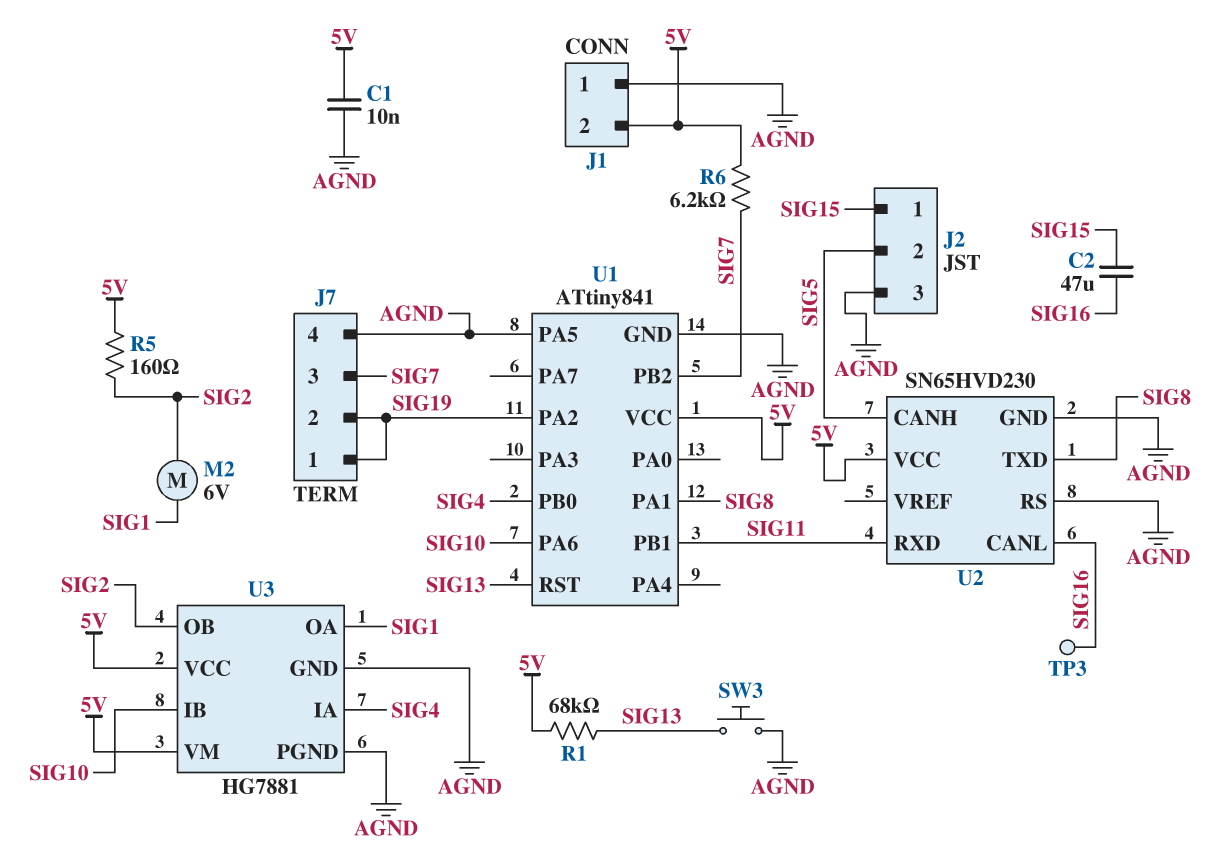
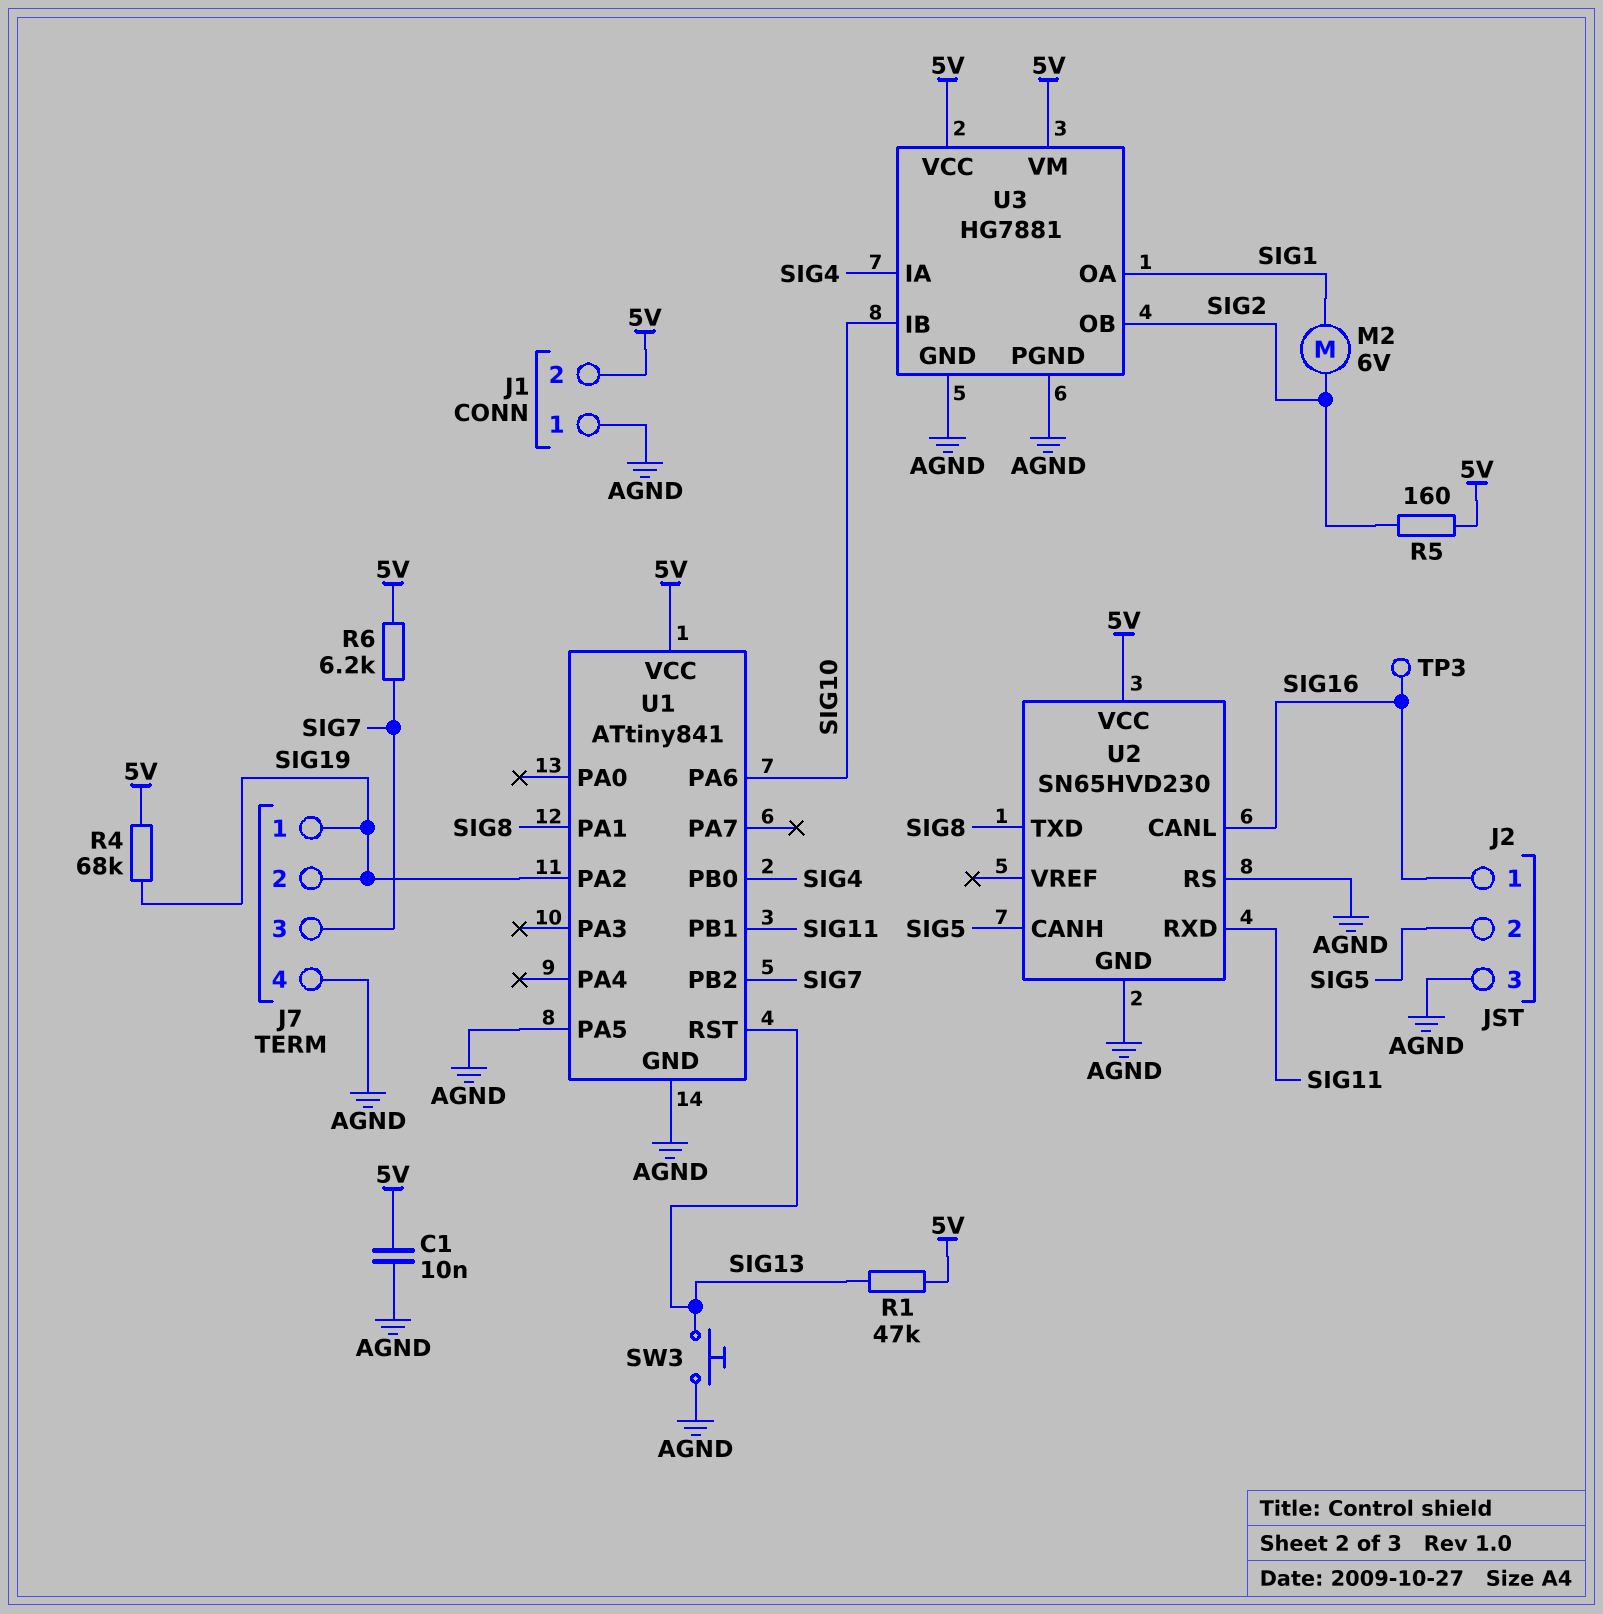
C2: 47uF (SIG15, SIG16) -> none
J2 pin 1: SIG15 -> SIG16
R1: 68k (5V, SIG13) -> 47k (5V, SIG13)
R4: none -> 68k (5V, SIG19)

